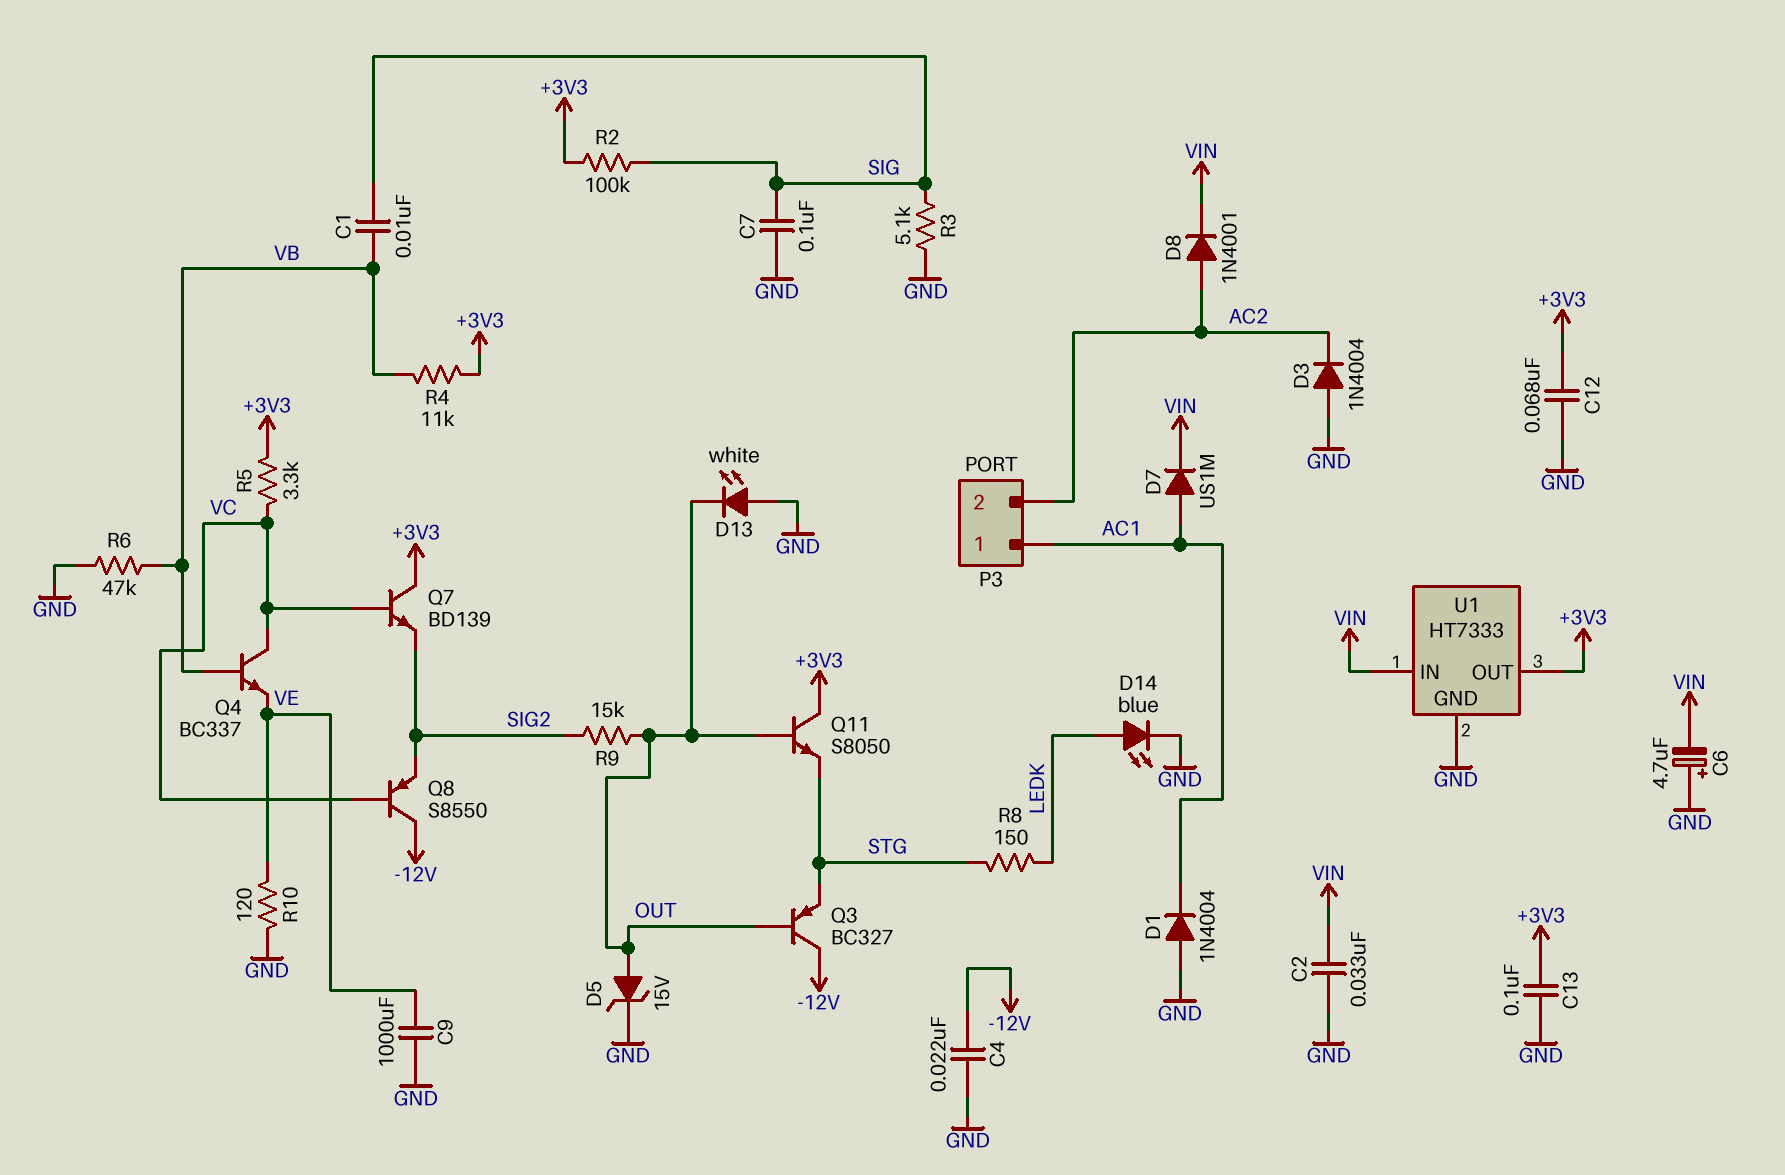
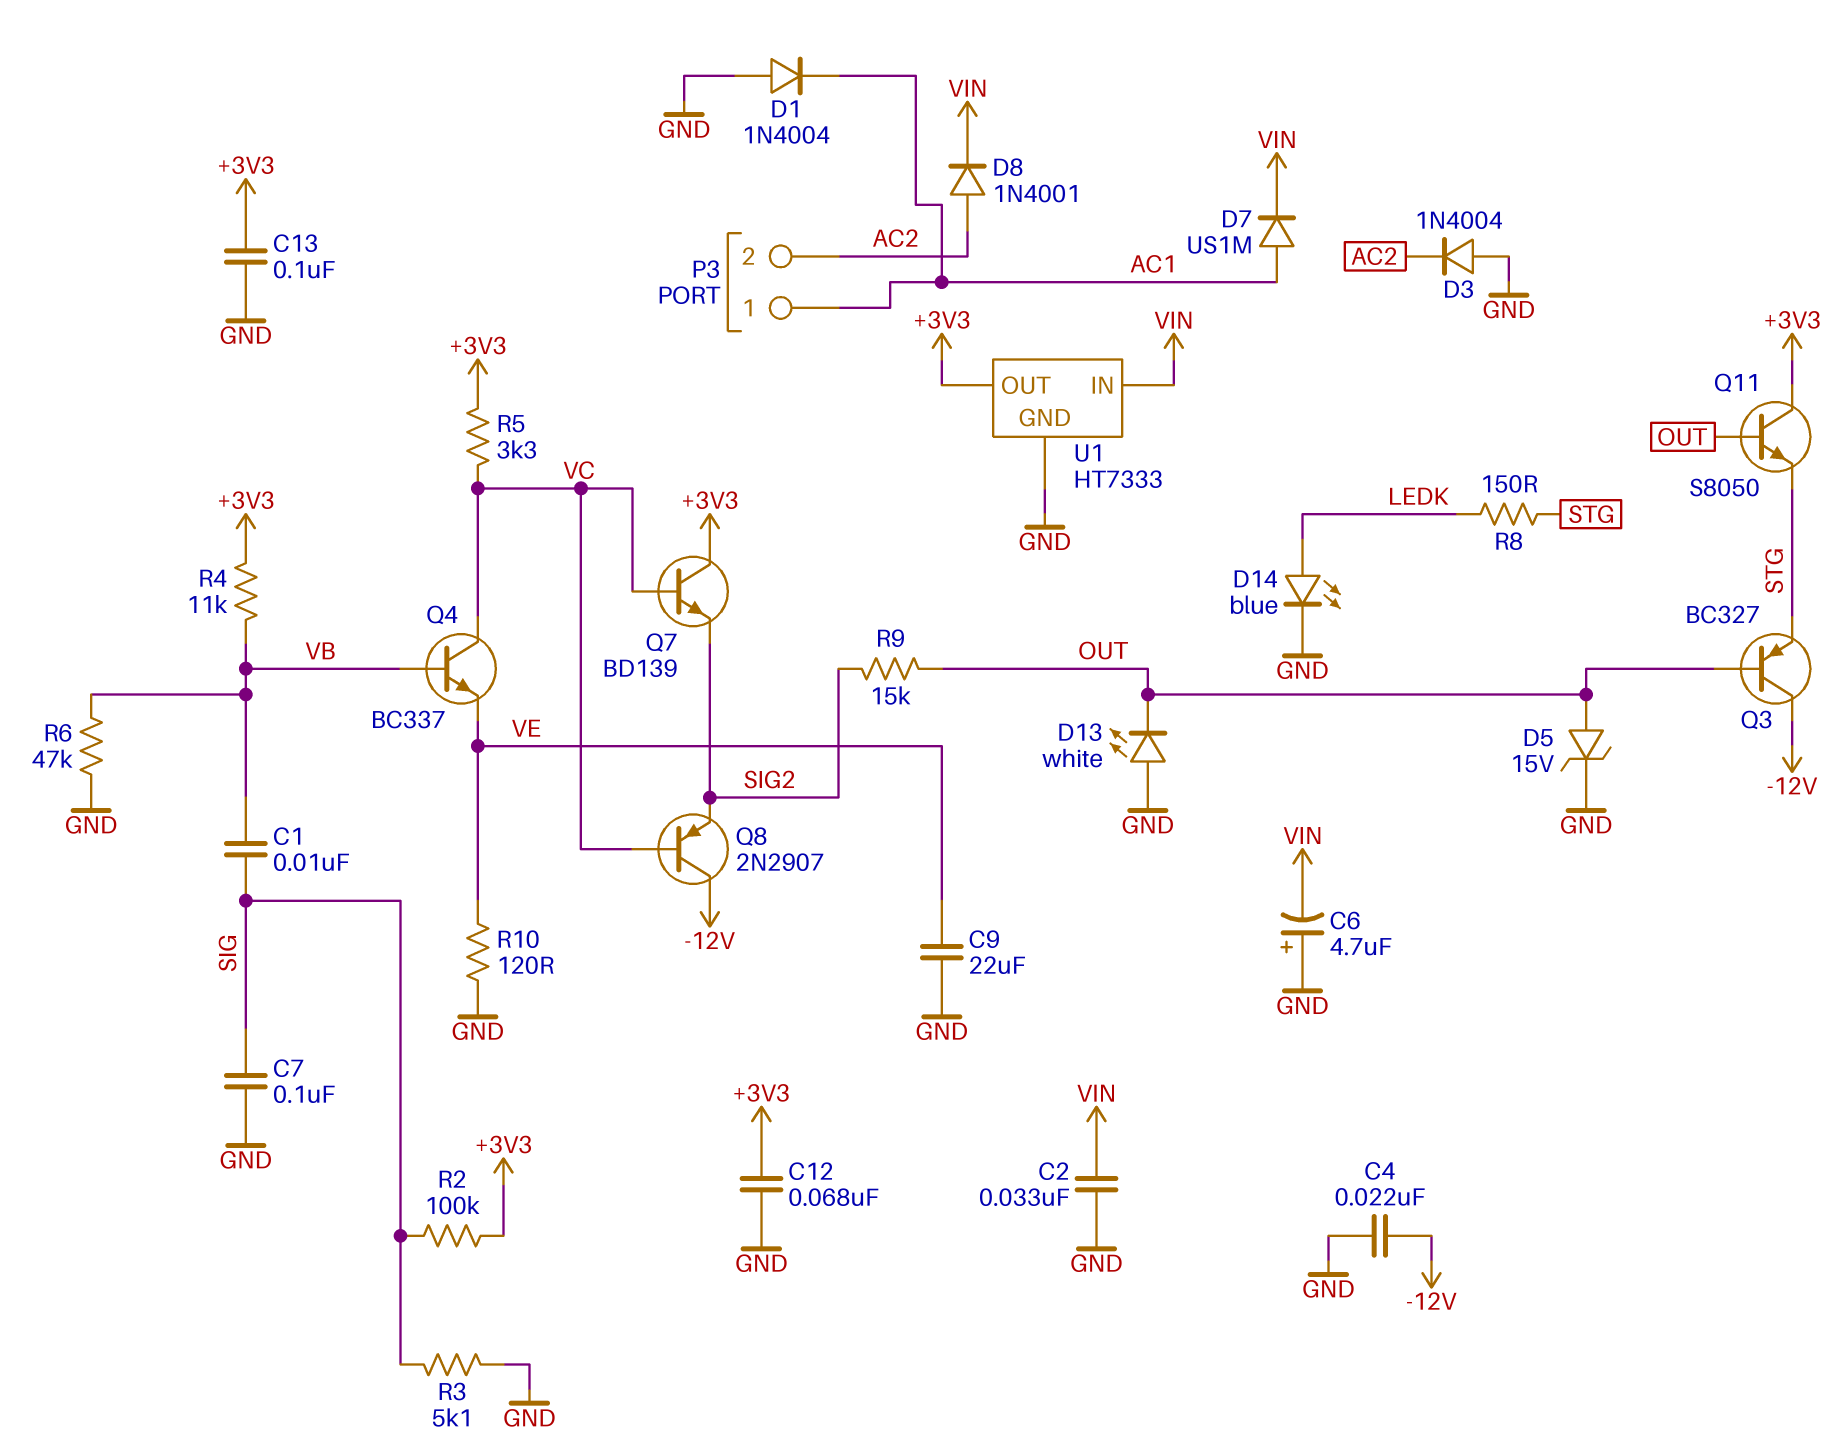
C9: 1000uF (GND, VE) -> 22uF (GND, VE)
Q8: PNP S8550 (B VC, C -12V, E SIG2) -> PNP 2N2907 (B VC, C -12V, E SIG2)

